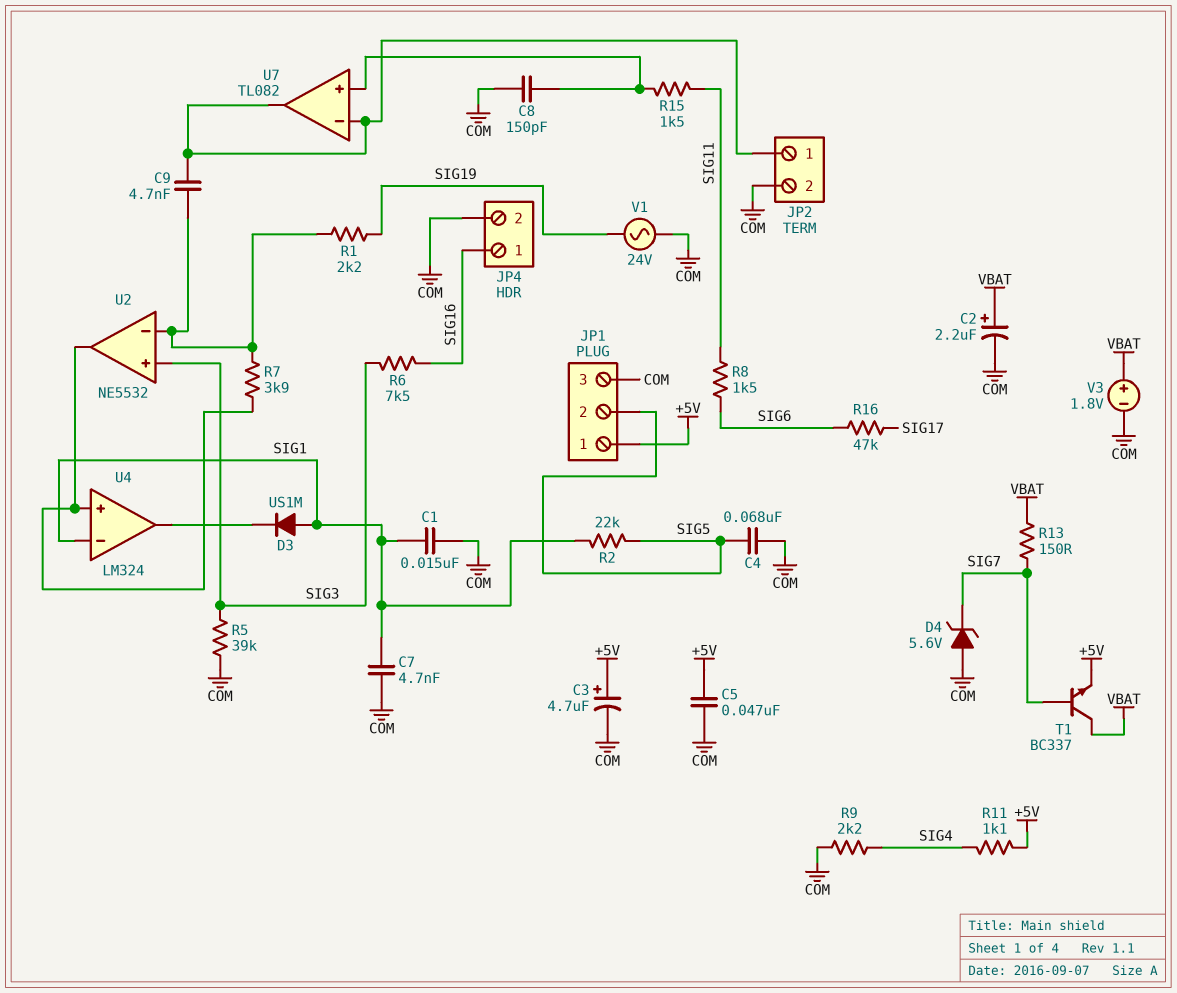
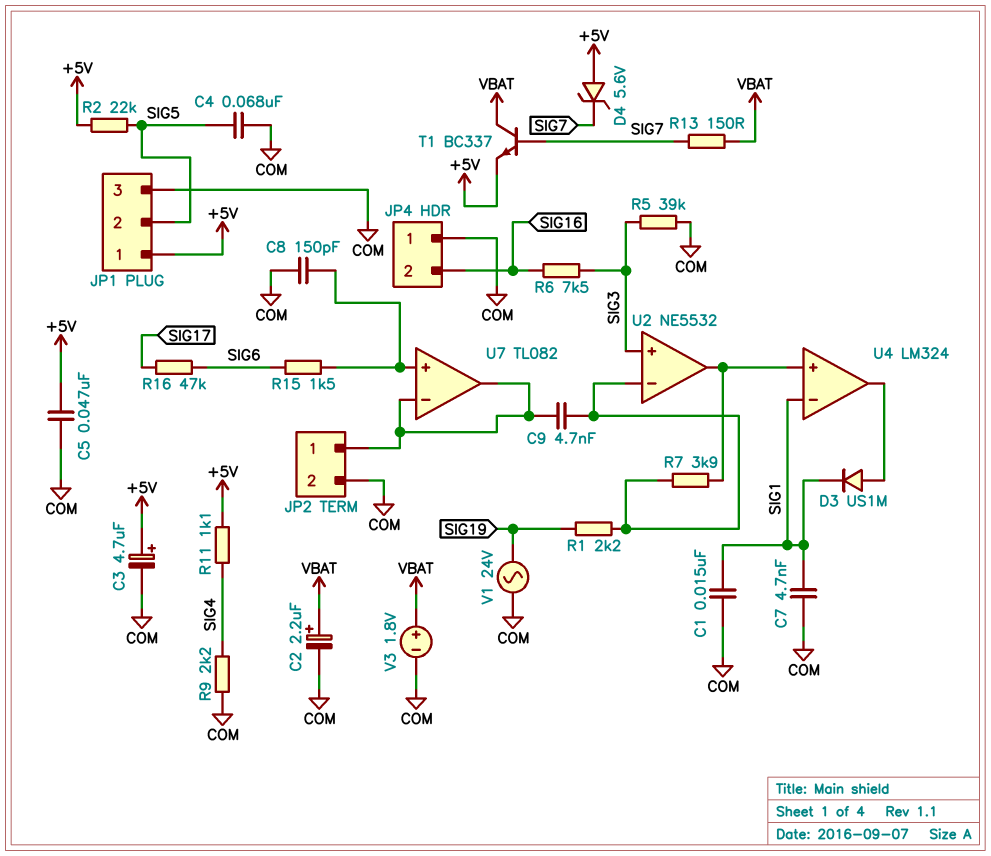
D3: diode US1M (A SIG1, K U4/out) -> diode US1M (A U4/out, K SIG1)
D4: zener 5.6V (A COM, K SIG7) -> zener 5.6V (A +5V, K SIG7)
JP4 pin 1: SIG16 -> COM
JP4 pin 2: COM -> SIG16
R2: 22k (SIG1, SIG5) -> 22k (+5V, SIG5)
R8: 1.5k (SIG6, SIG11) -> none
R15: 1.5k (SIG11, U7/in+) -> 1.5k (SIG6, U7/in+)

